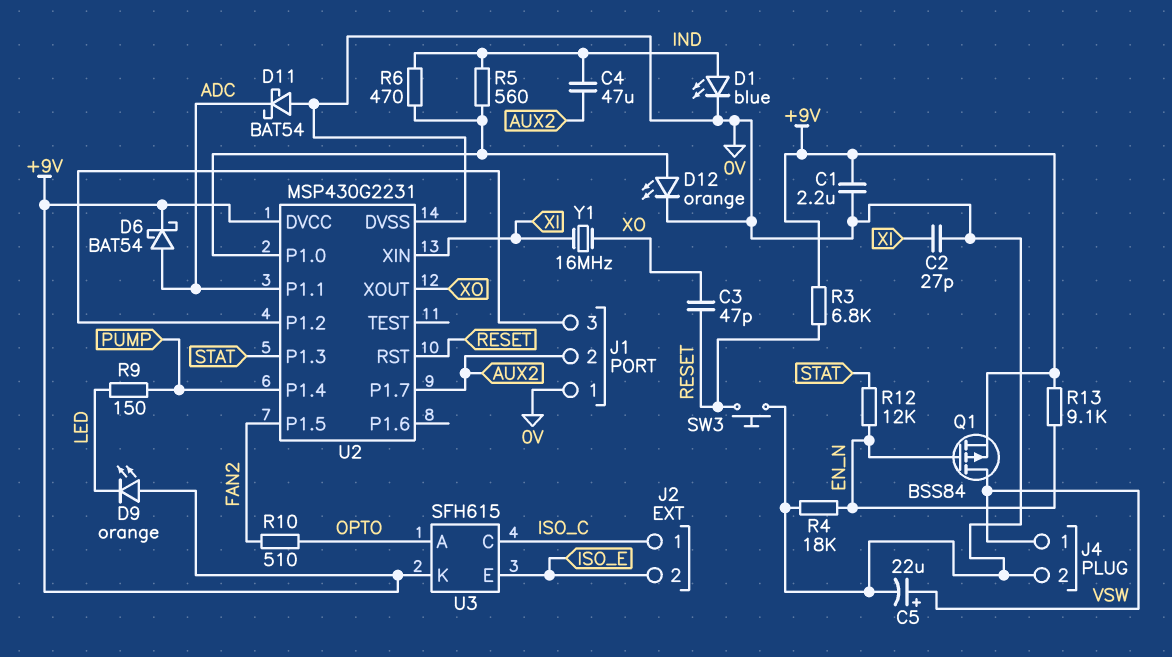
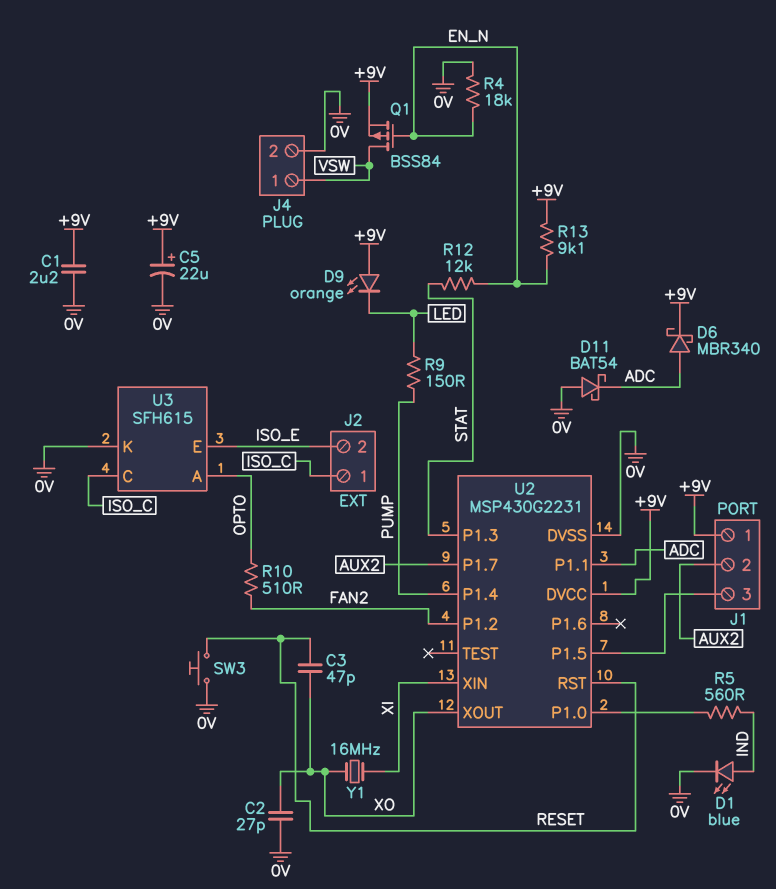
C2: 27pF (0V, XI) -> 27pF (0V, XO)
C4: 47uF (AUX2, IND) -> none
C5: 22uF (plus VSW, minus 0V) -> 22uF (plus +9V, minus 0V)
D6: schottky BAT54 (A ADC, K +9V) -> schottky MBR340 (A ADC, K +9V)
D12: LED orange (A U2/P1.0, K 0V) -> none
J1 pin 1: 0V -> +9V
R3: 6.8k (+9V, RESET) -> none
R6: 470 (IND, U2/P1.0) -> none
U2 pin P1.2: J1/3 -> FAN2
U2 pin P1.5: FAN2 -> J1/3
U3 pin K: +9V -> 0V

